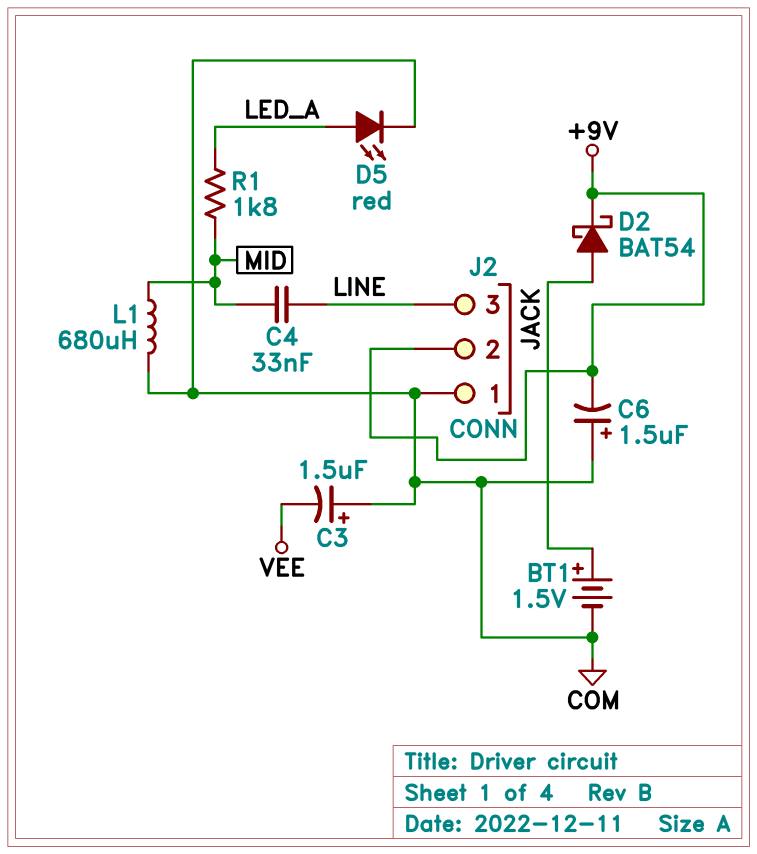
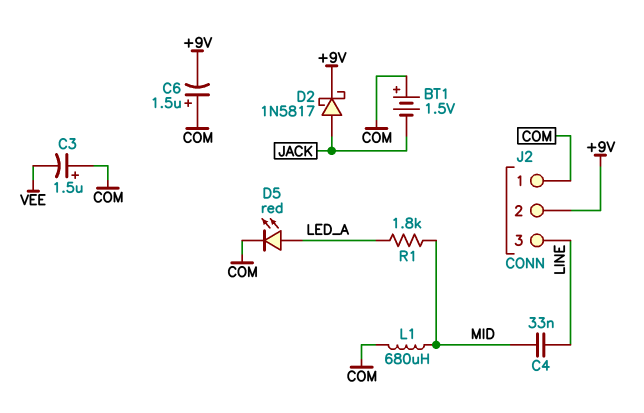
BT1: 1.5V (plus JACK, minus COM) -> 1.5V (plus COM, minus JACK)
D2: schottky BAT54 (A JACK, K +9V) -> schottky 1N5817 (A JACK, K +9V)

